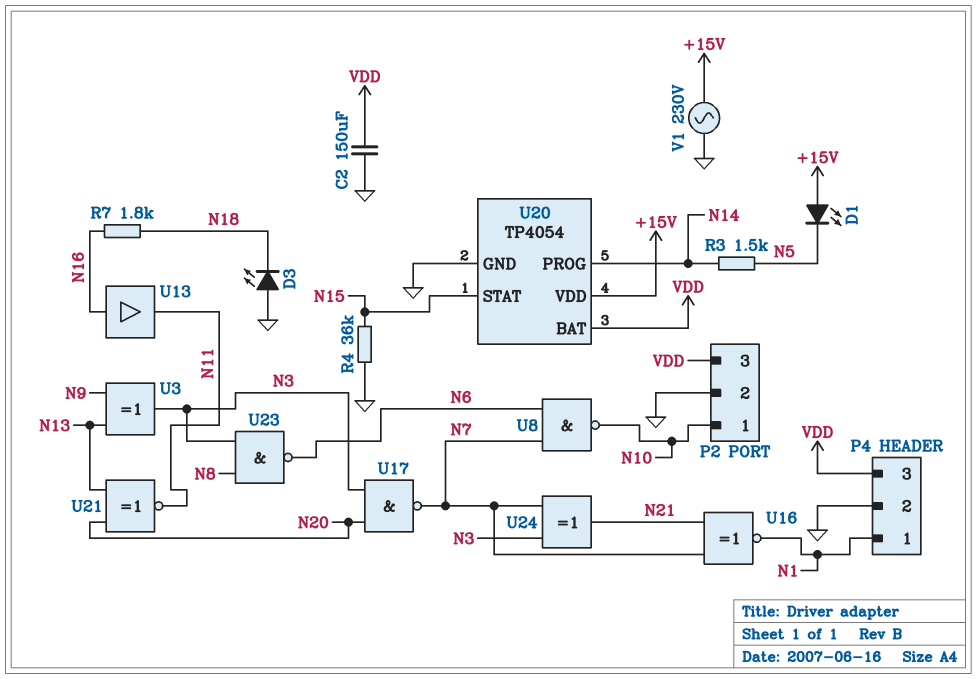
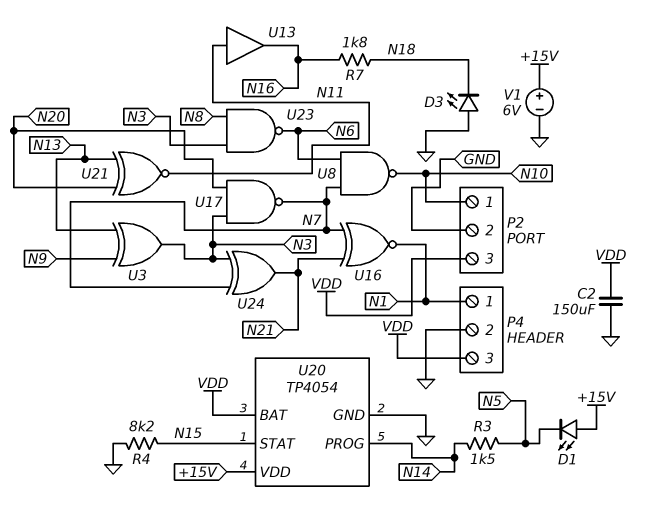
R4: 36k (GND, N15) -> 8.2k (GND, N15)
U13: buffer (in N16, out N11) -> buffer (in N11, out N16)
V1: AC 230V (+15V, GND) -> 6V (plus +15V, minus GND)

